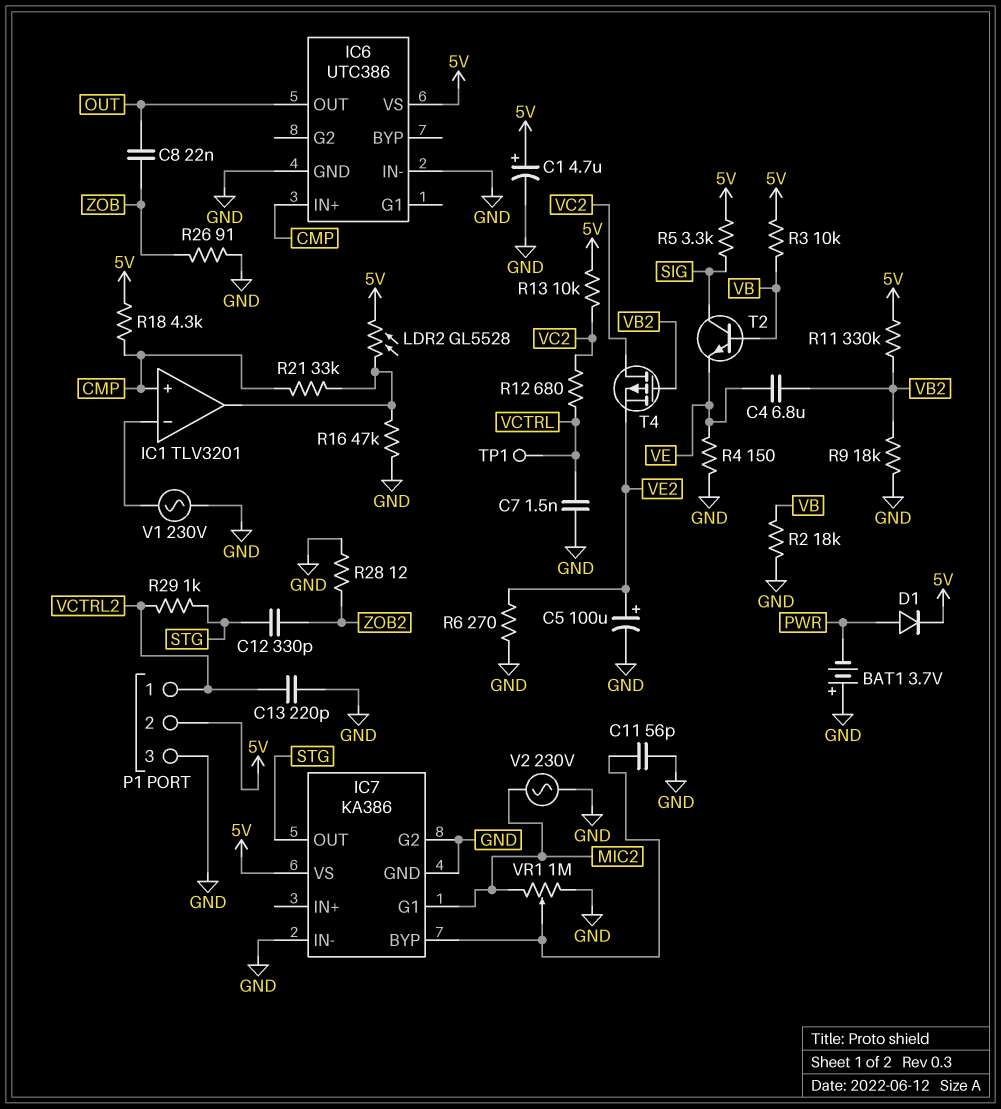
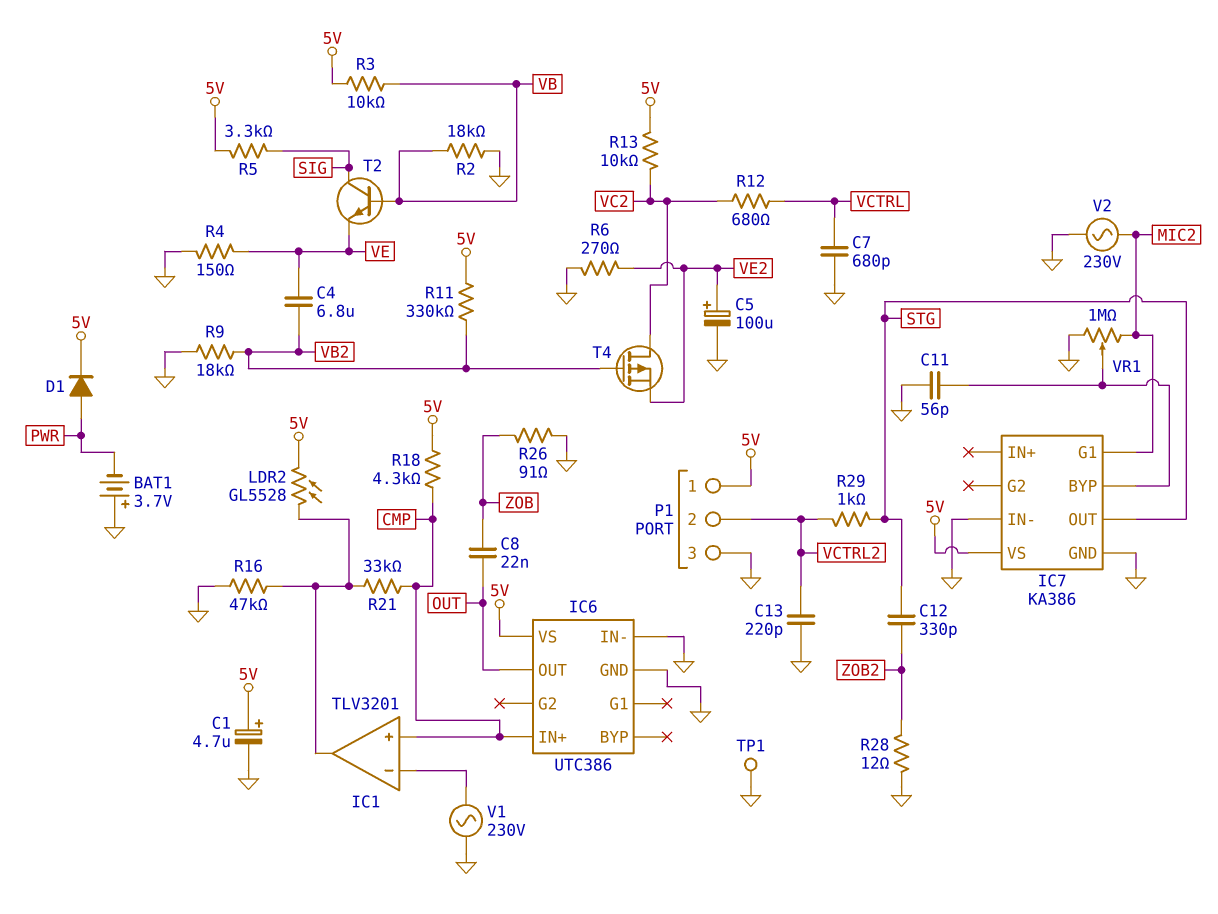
C7: 1.5nF (GND, VCTRL) -> 680pF (GND, VCTRL)
IC7 pin G2: GND -> none
P1 pin 1: VCTRL2 -> 5V
P1 pin 2: 5V -> VCTRL2
TP1: test point (VCTRL) -> test point (GND)

